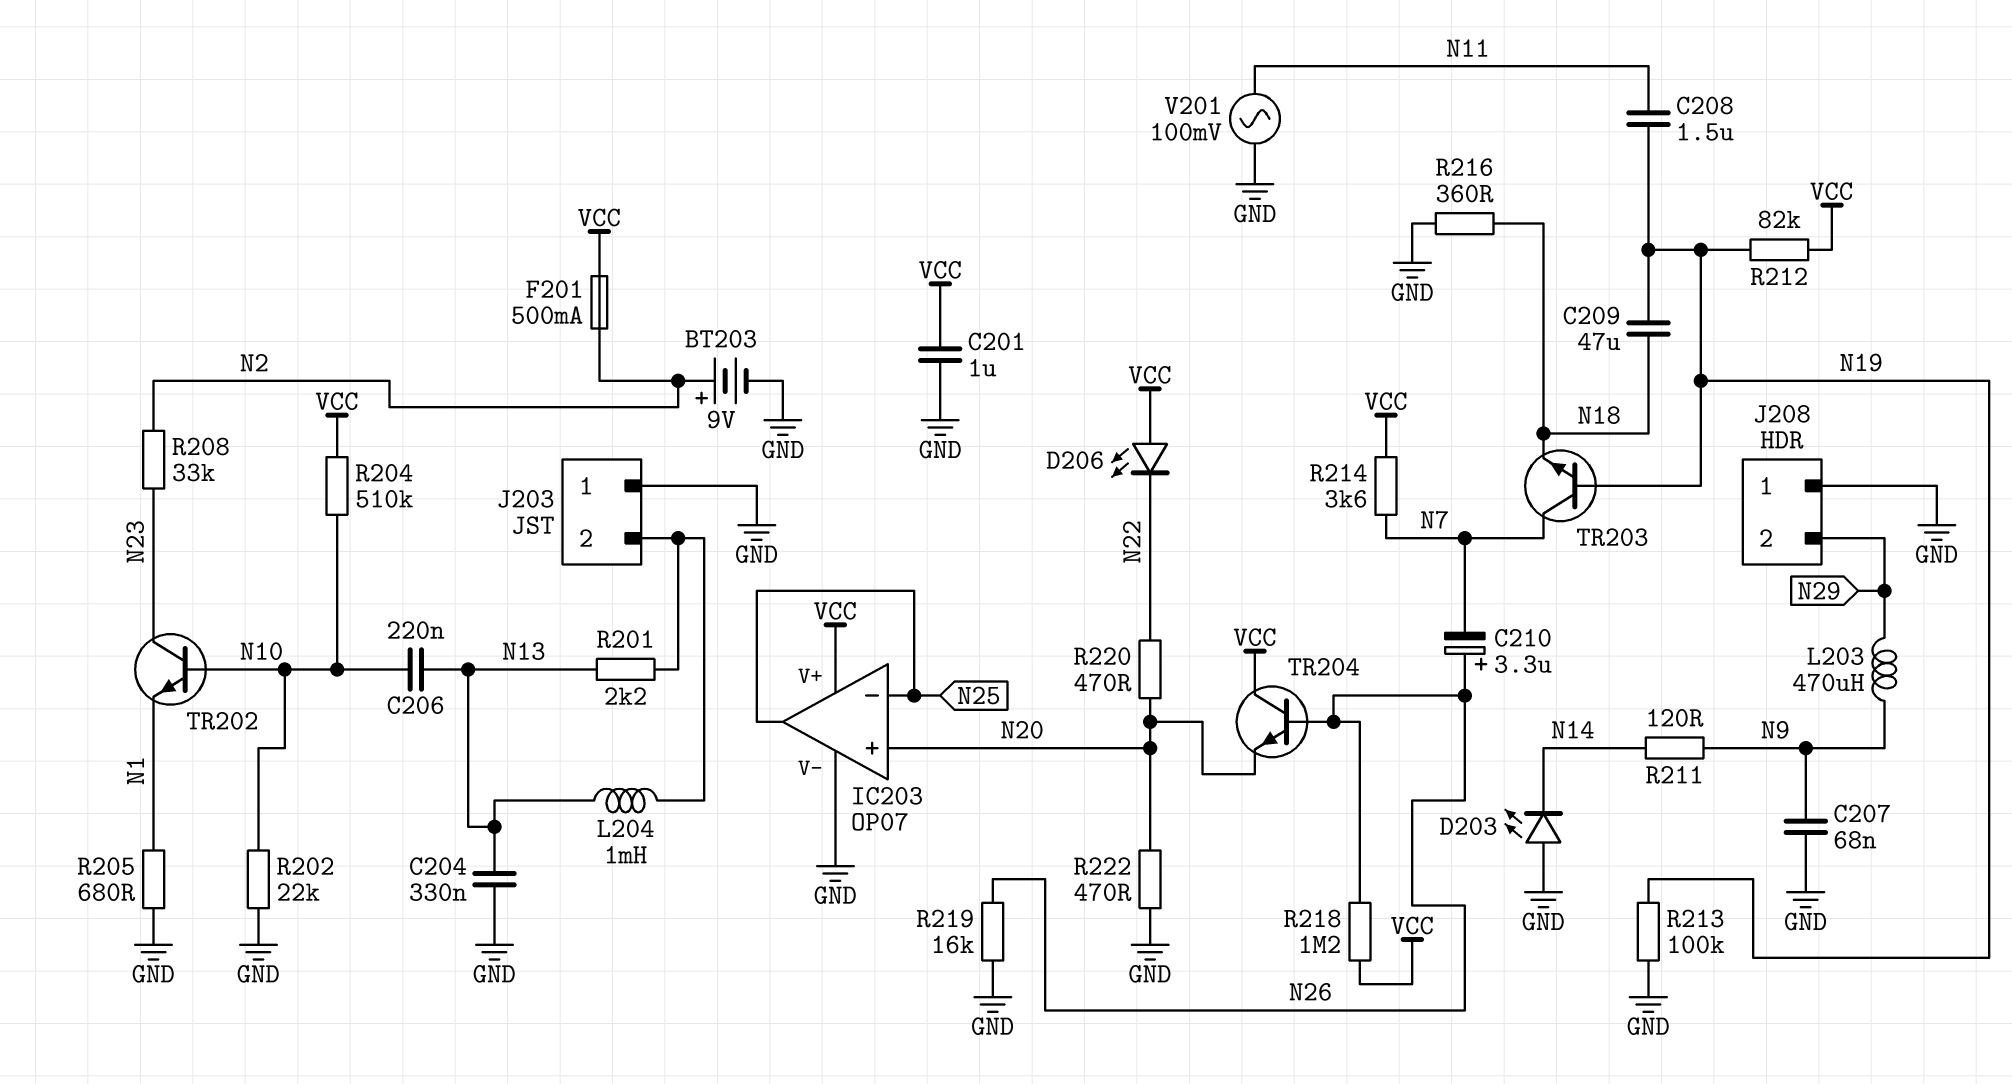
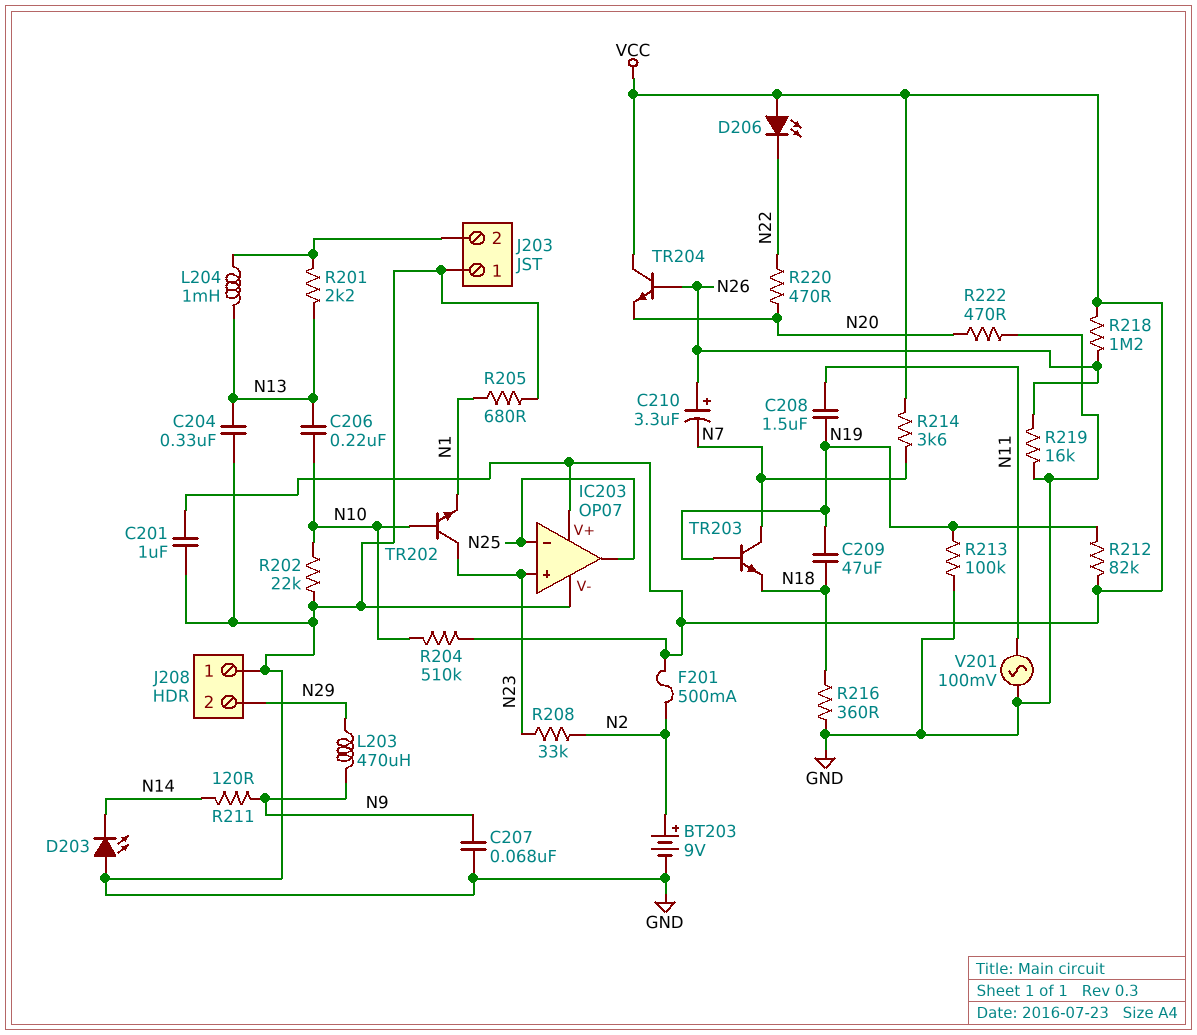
IC203 pin in+: N20 -> N23

